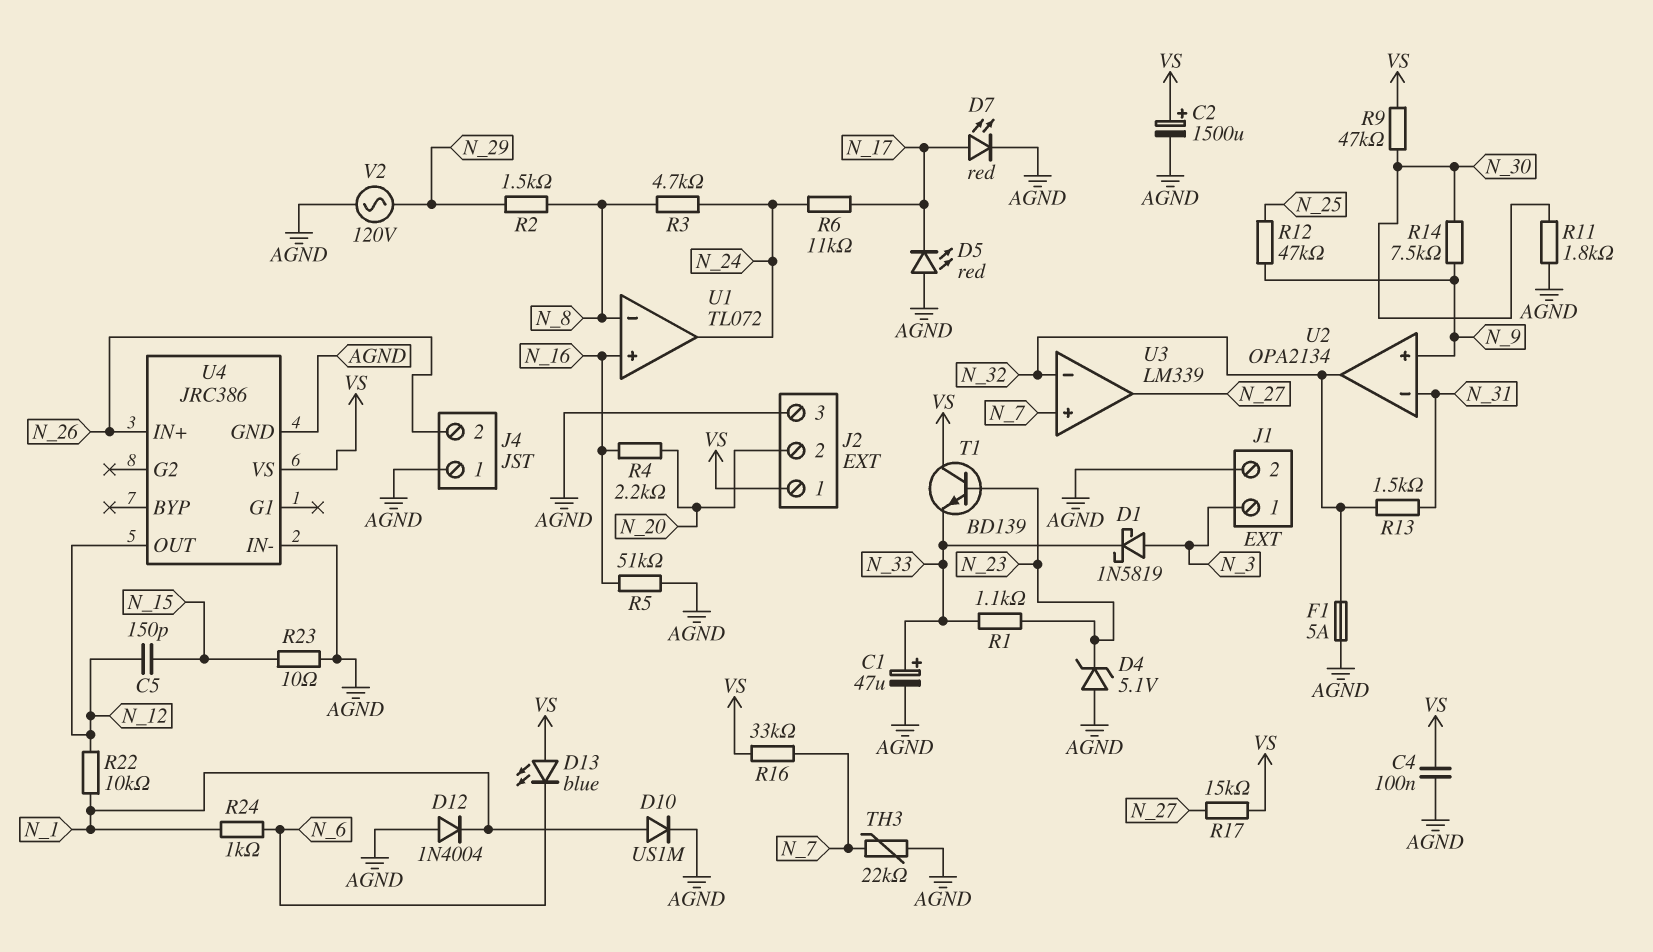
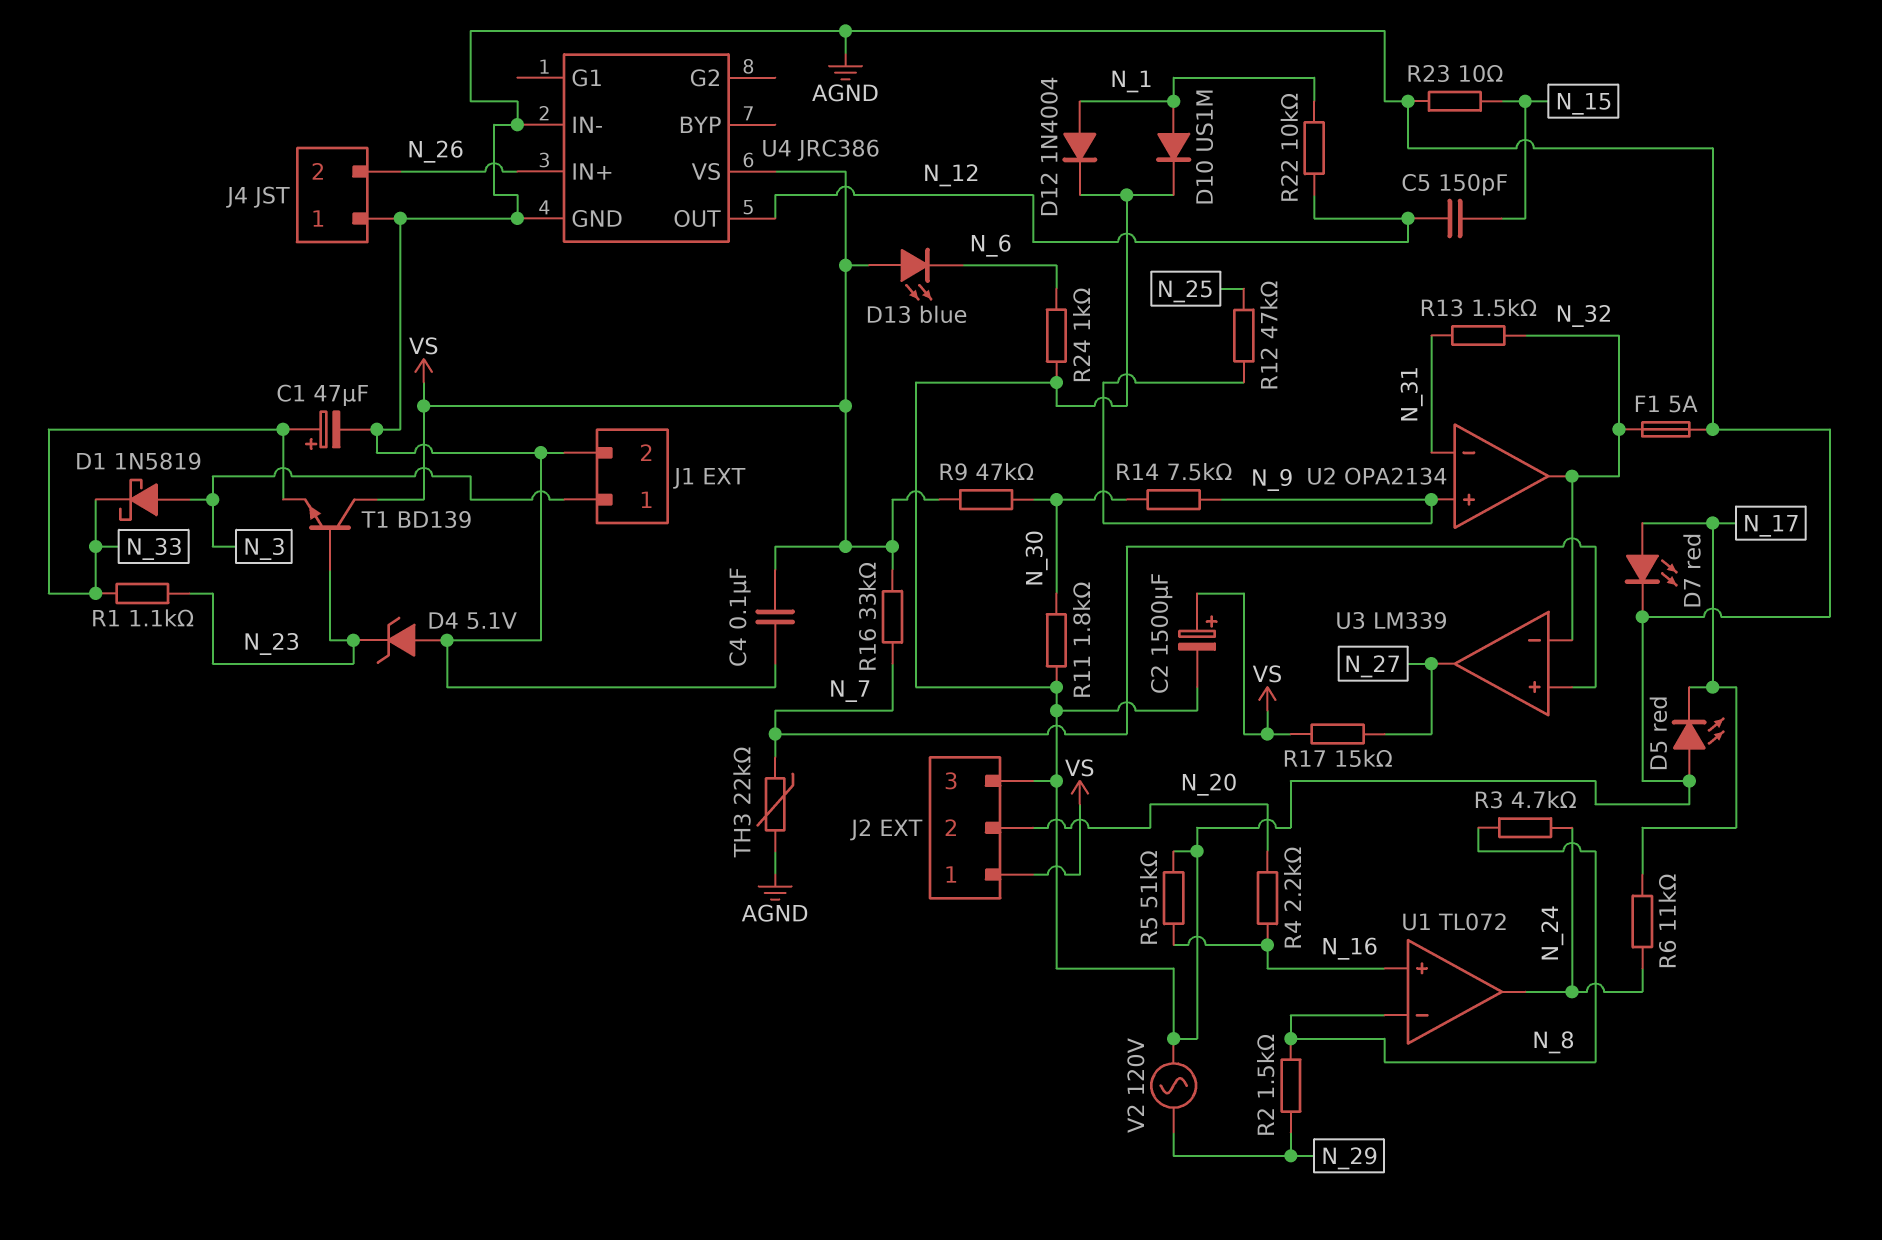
D12: diode 1N4004 (A AGND, K N_1) -> diode 1N4004 (A N_1, K AGND)
R24: 1k (N_1, N_6) -> 1k (AGND, N_6)

